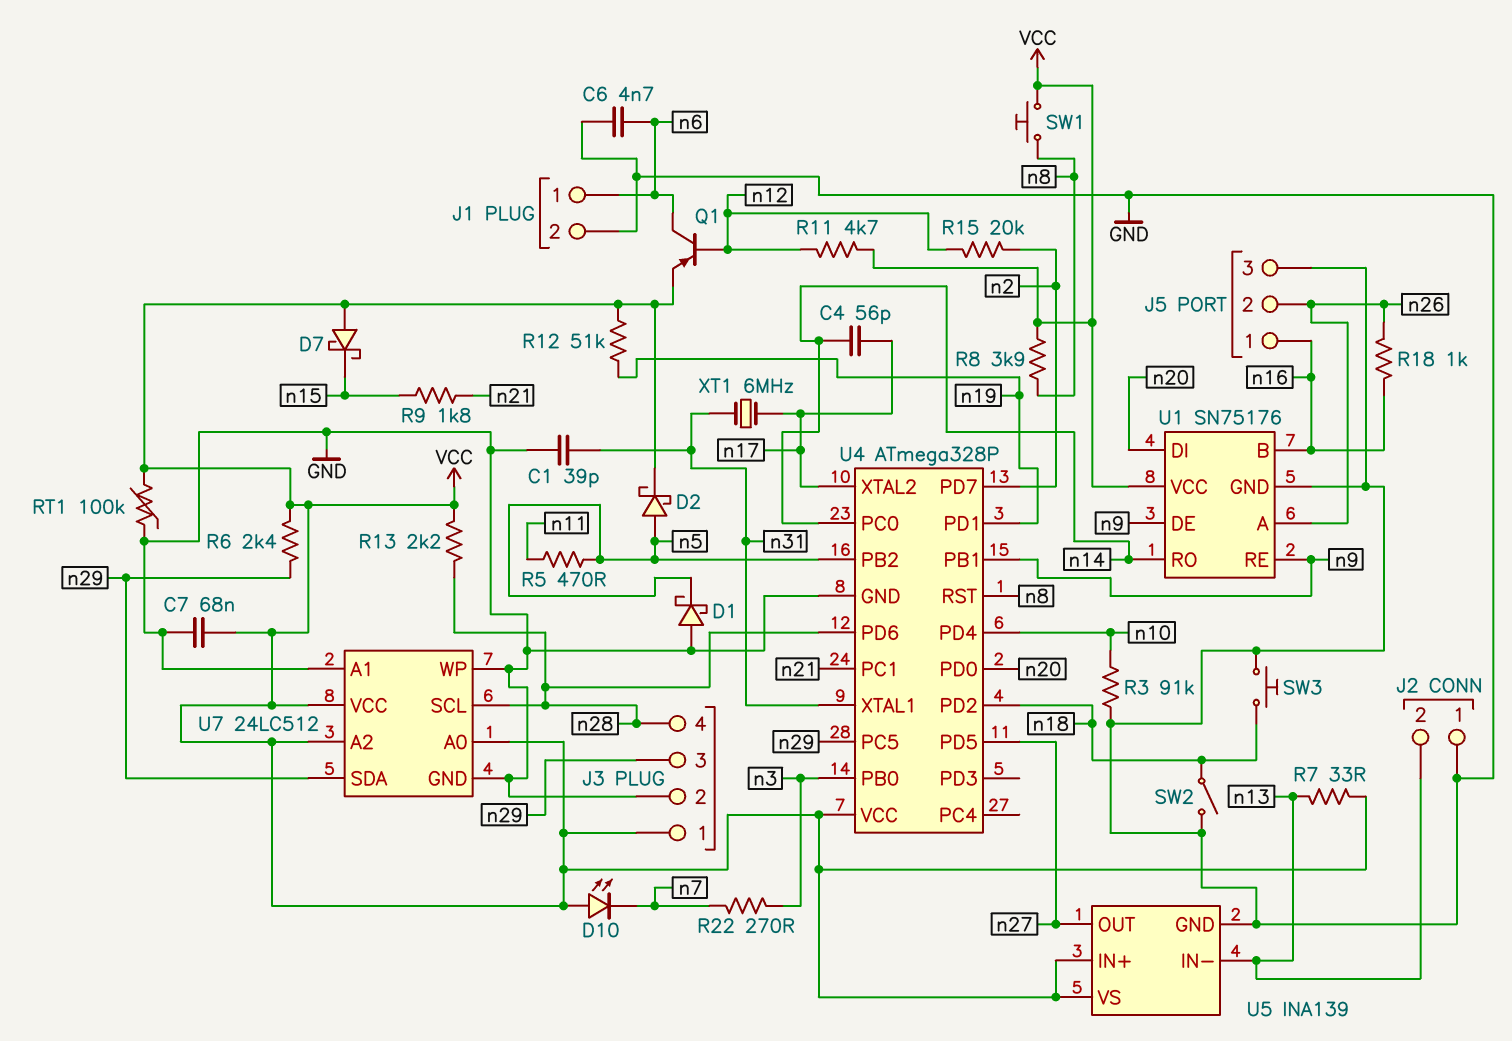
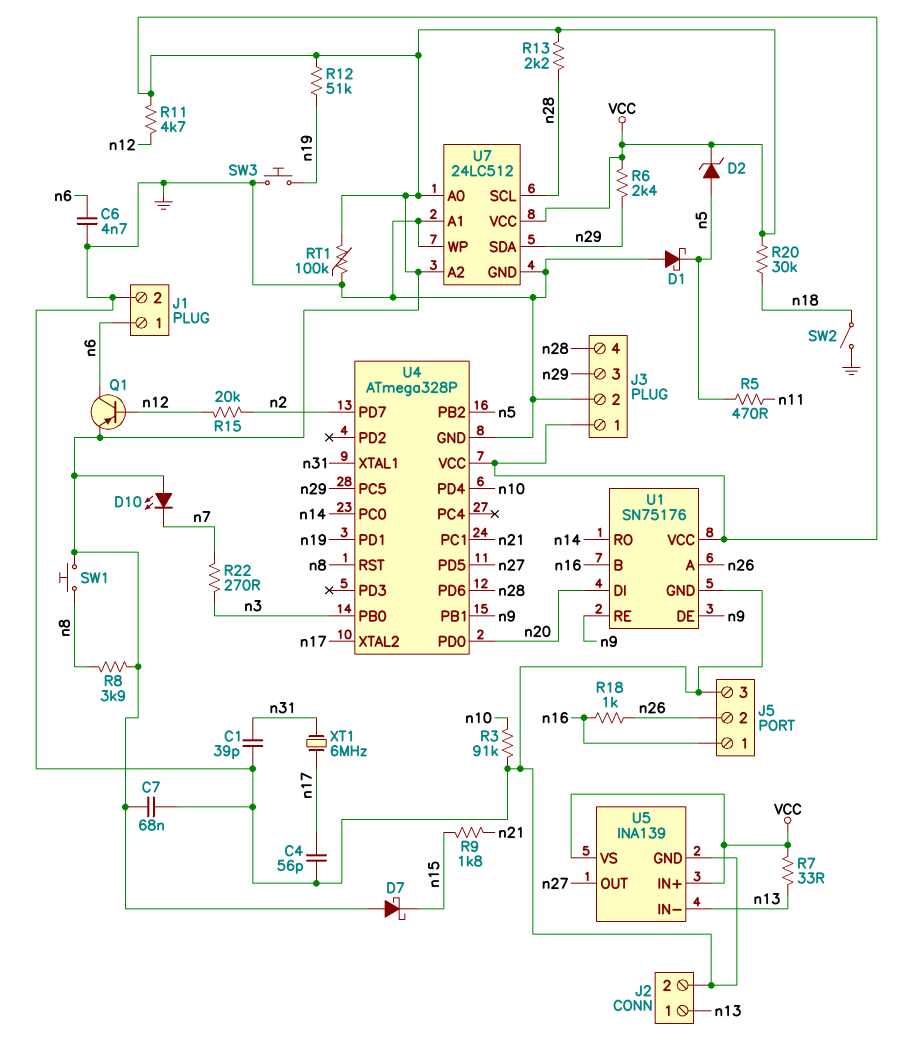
C4: 56pF (n14, n17) -> 56pF (GND, n17)
D2: schottky (A n5, K VCC) -> zener (A n5, K VCC)
J2 pin 1: GND -> n13
J2 pin 2: n13 -> GND
R20: none -> 30k (VCC, n18)
SW3: button (GND, n18) -> button (GND, n19)
U4 pin PD2: n18 -> none

